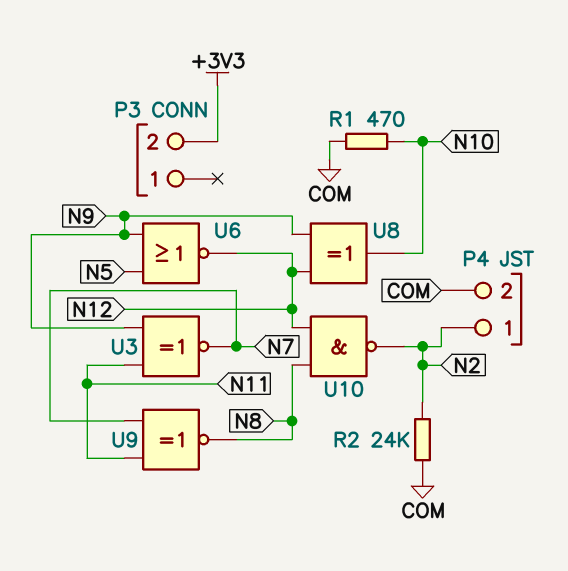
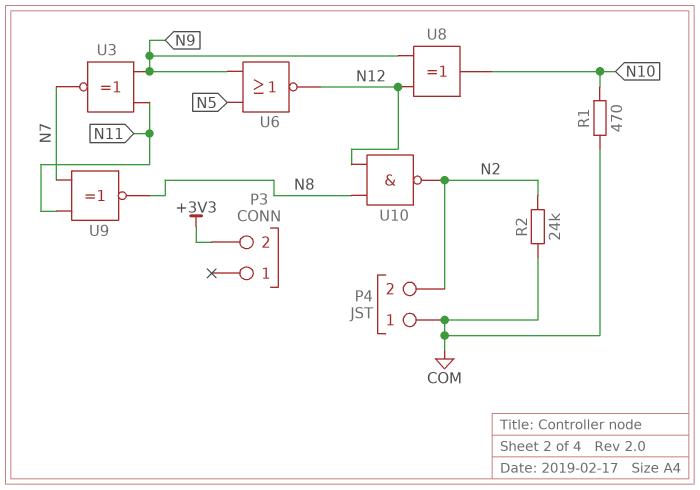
P4 pin 1: N2 -> COM
P4 pin 2: COM -> N2

